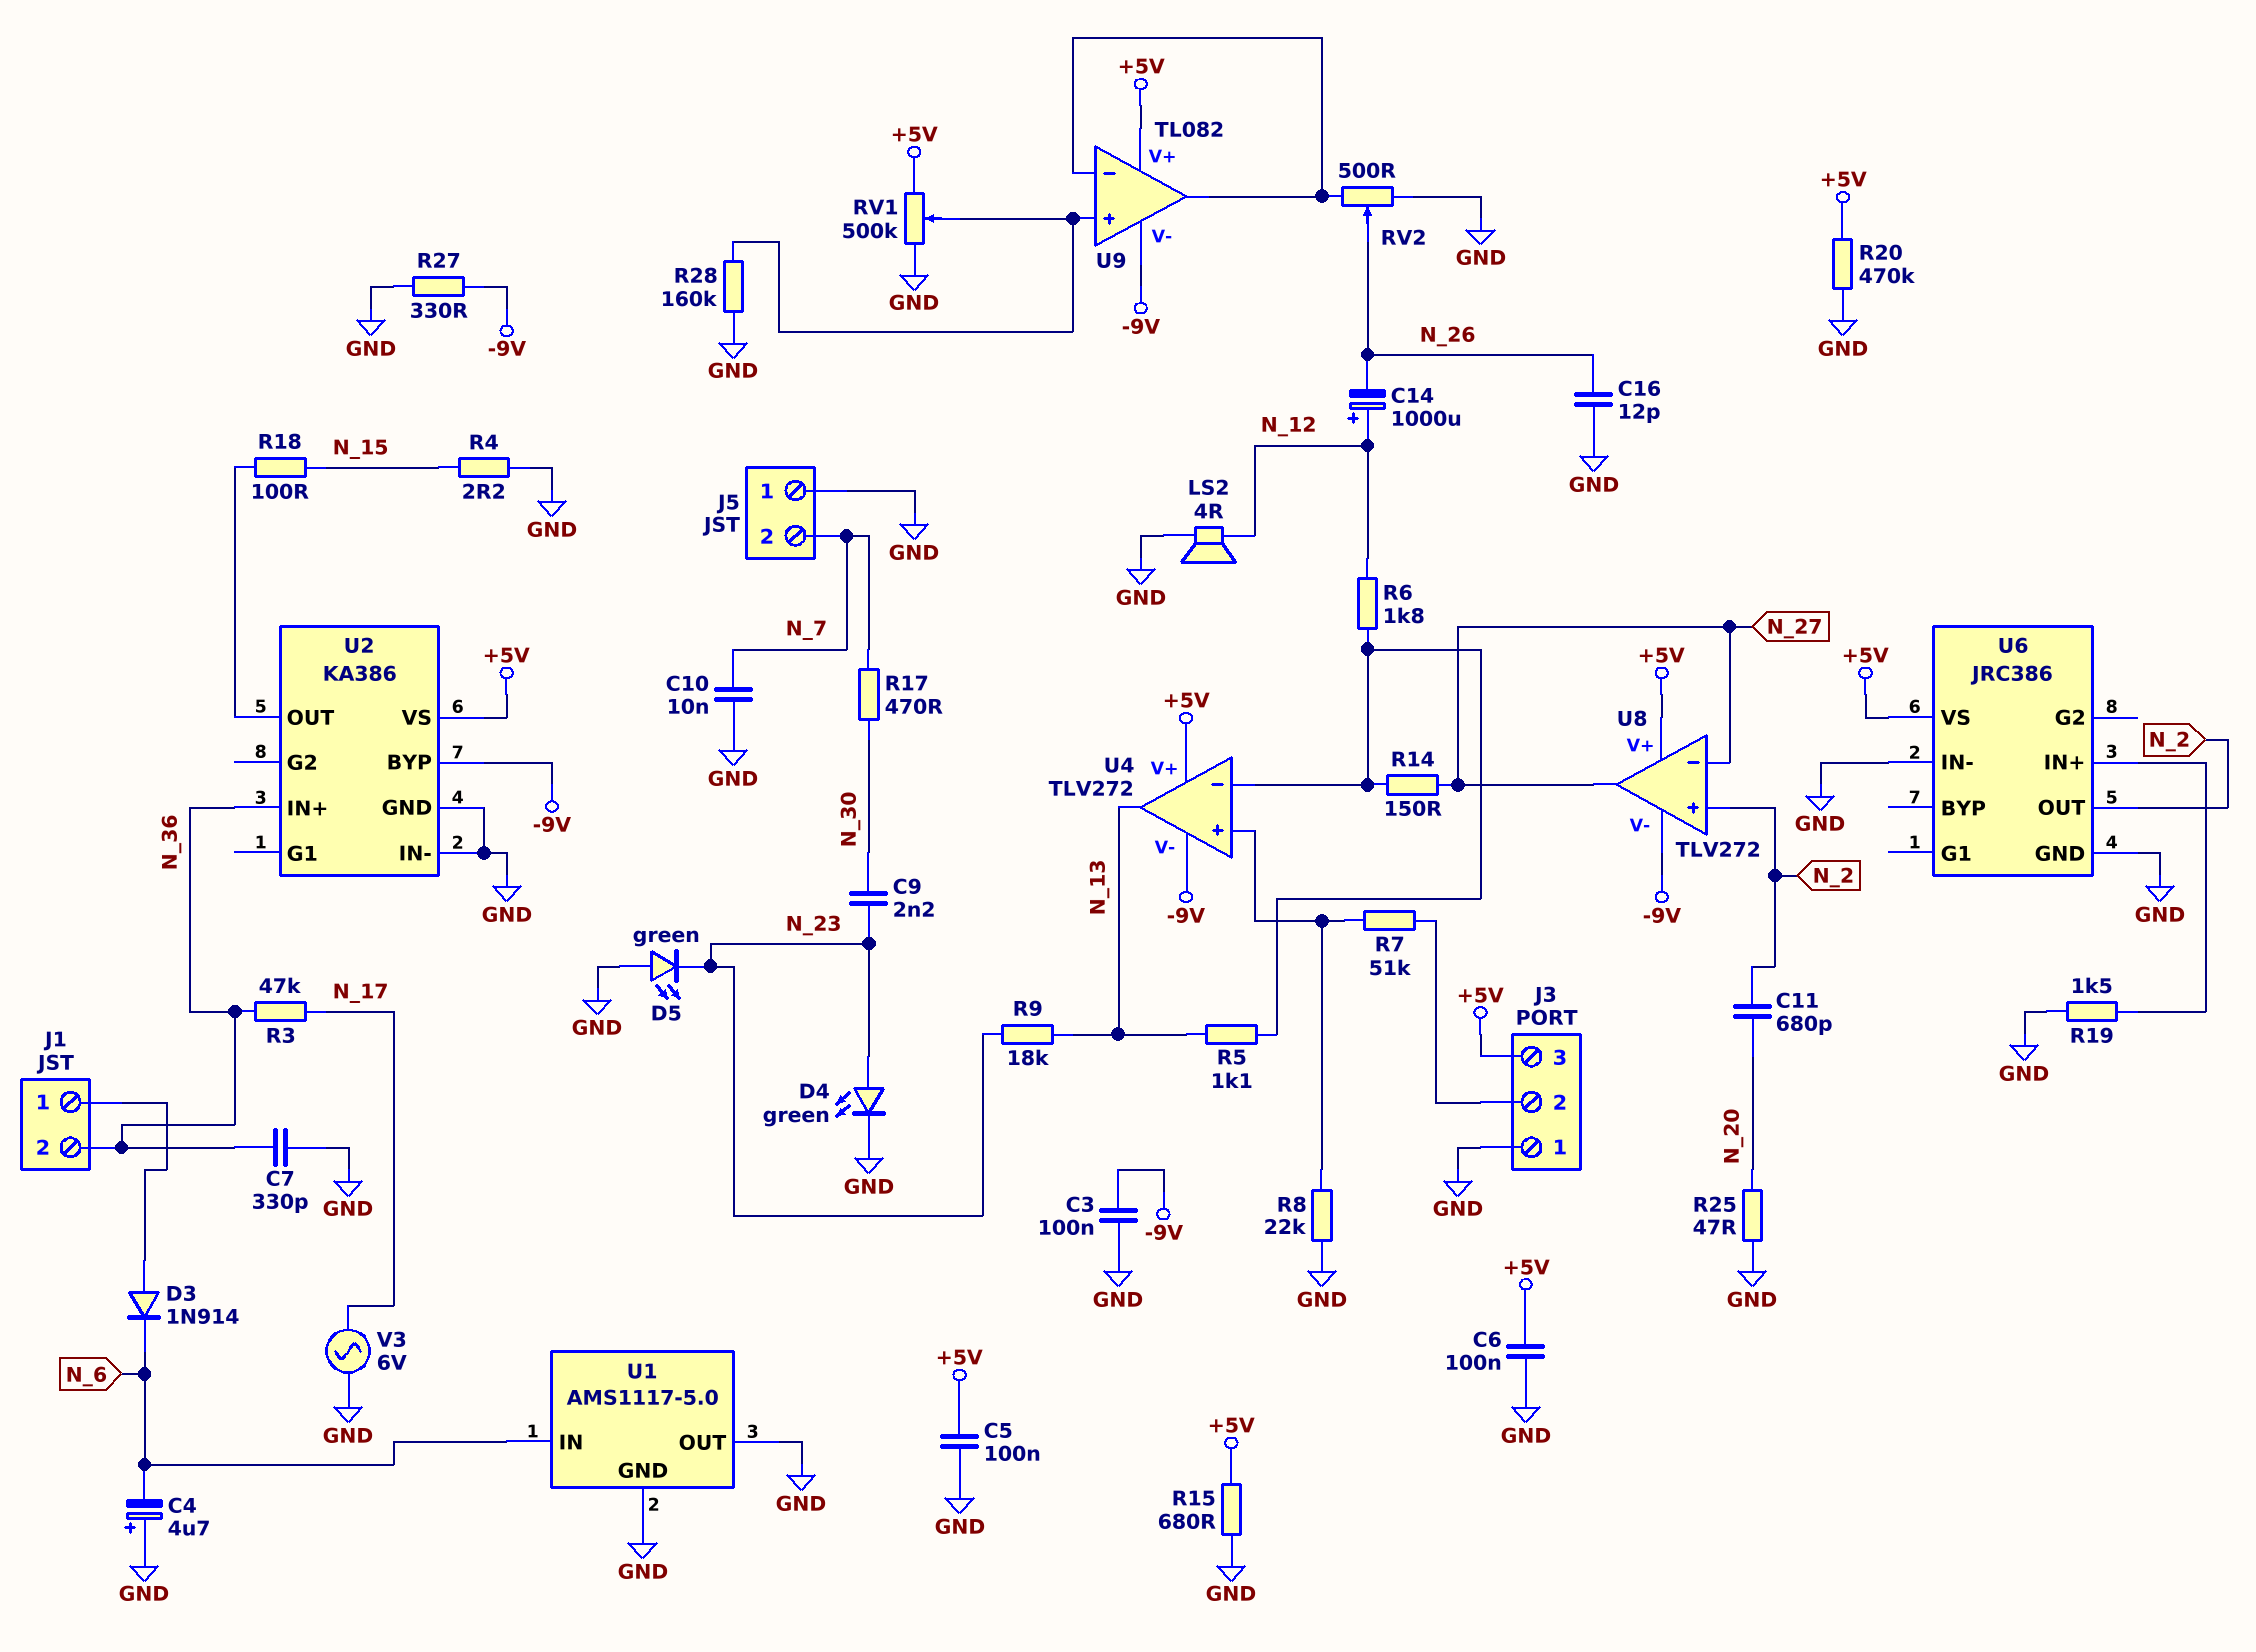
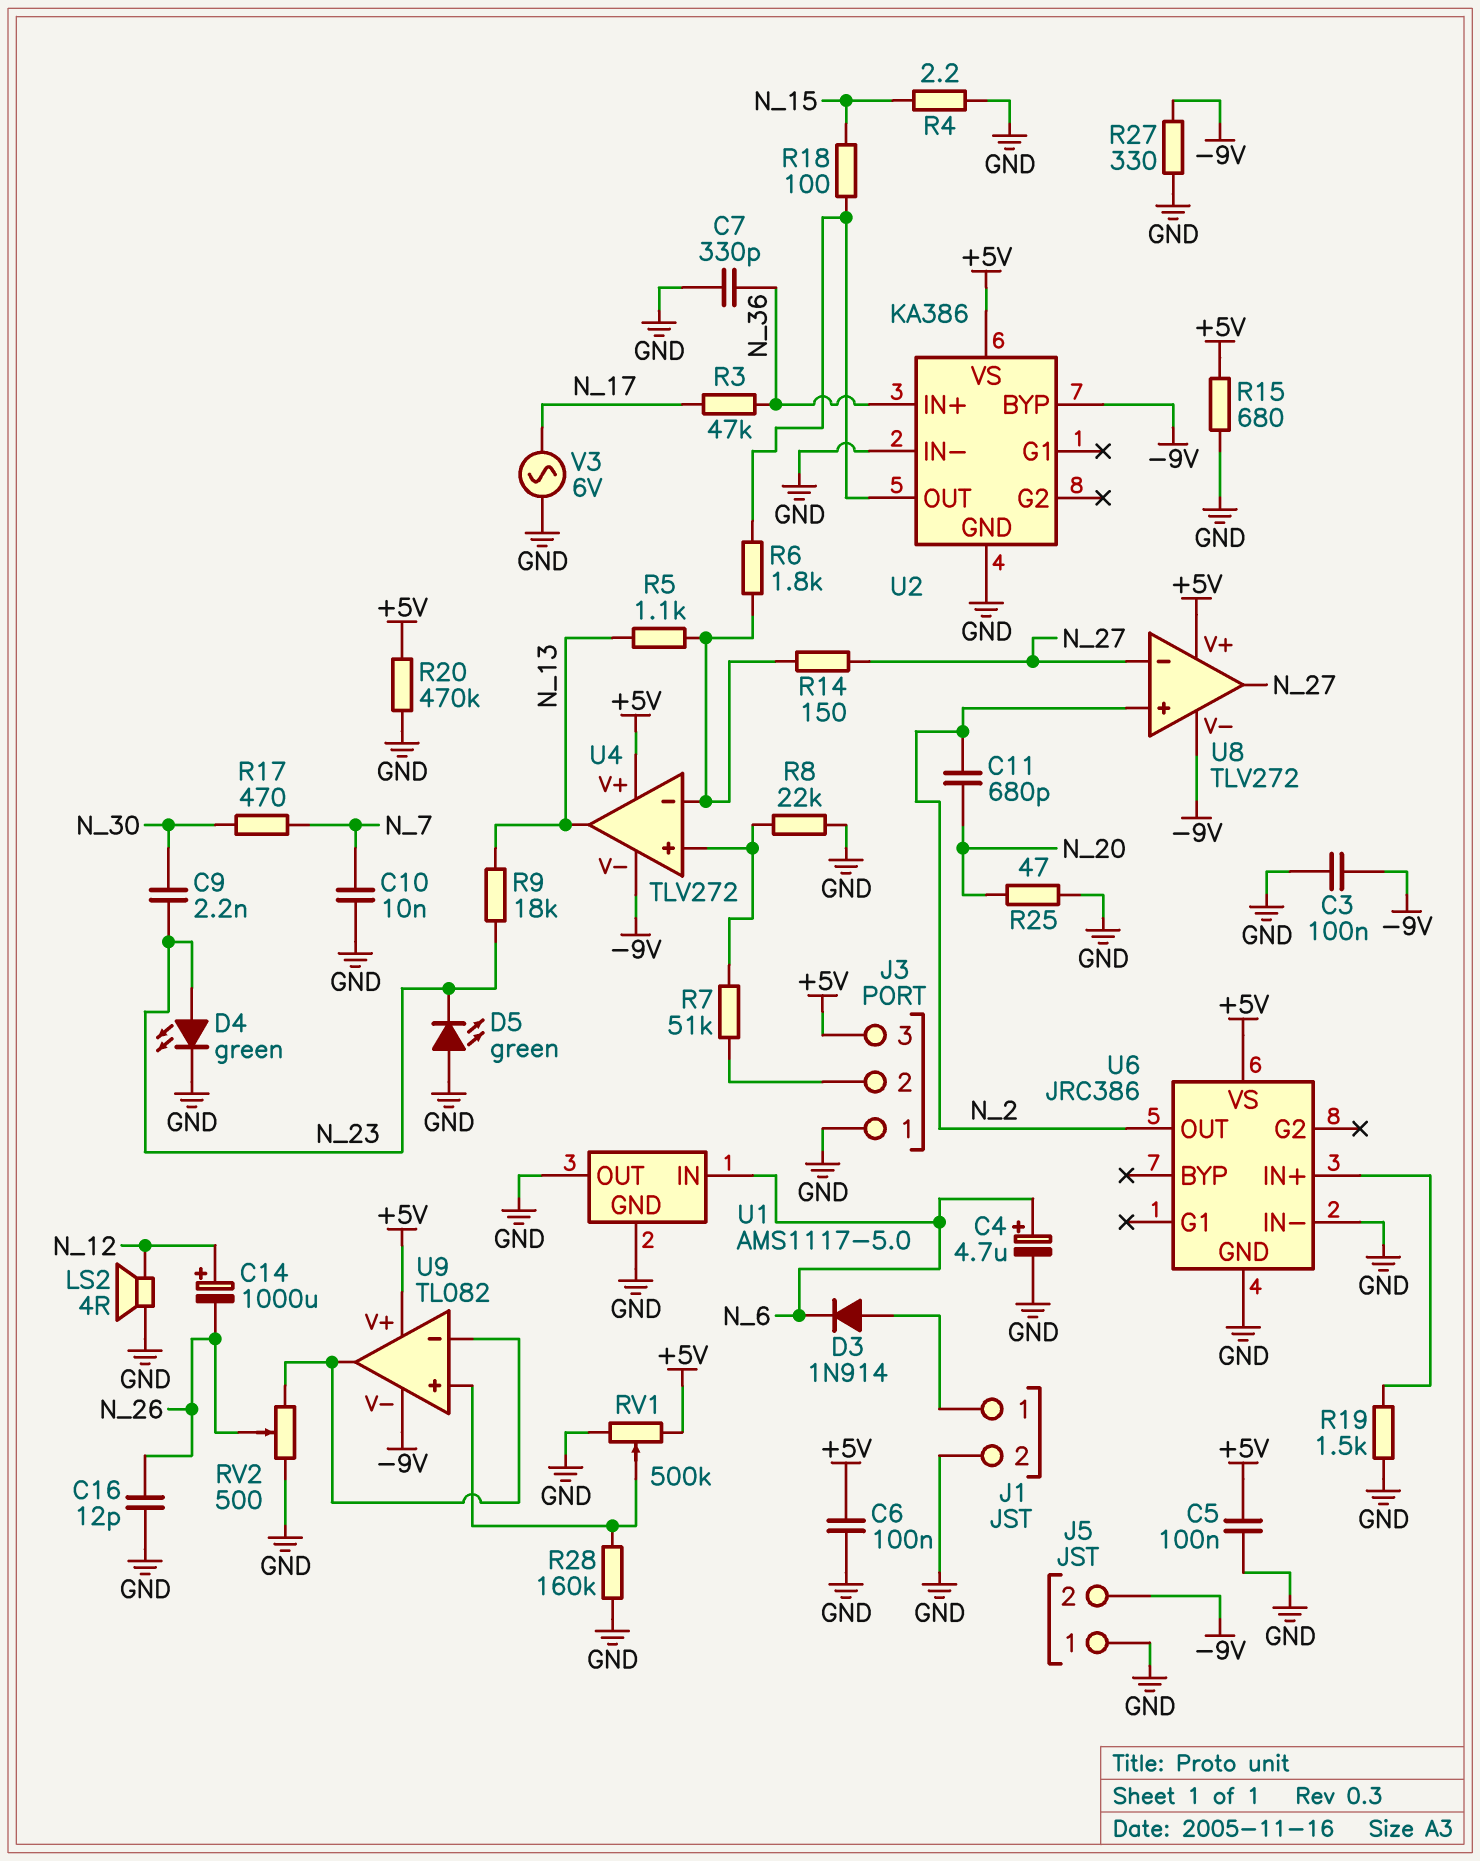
C4: 4.7uF (plus GND, minus N_6) -> 4.7uF (plus N_6, minus GND)
J1 pin 2: N_36 -> GND
J5 pin 2: N_7 -> -9V
R6: 1.8k (N_12, U4/in-) -> 1.8k (U2/OUT, U4/in-)

